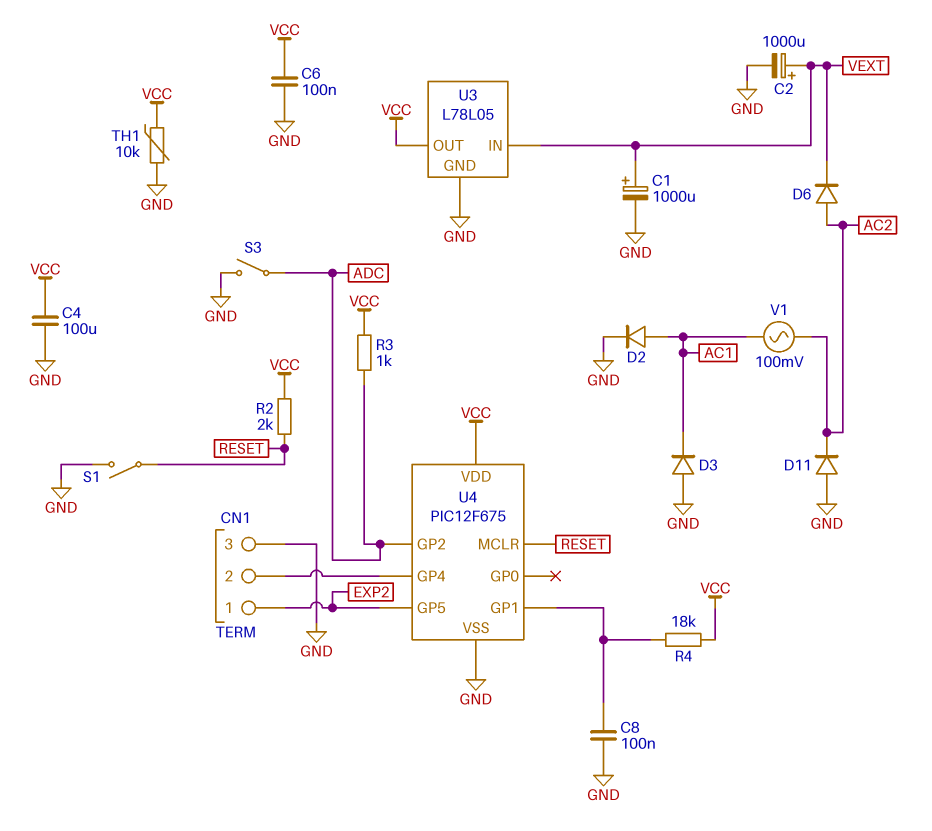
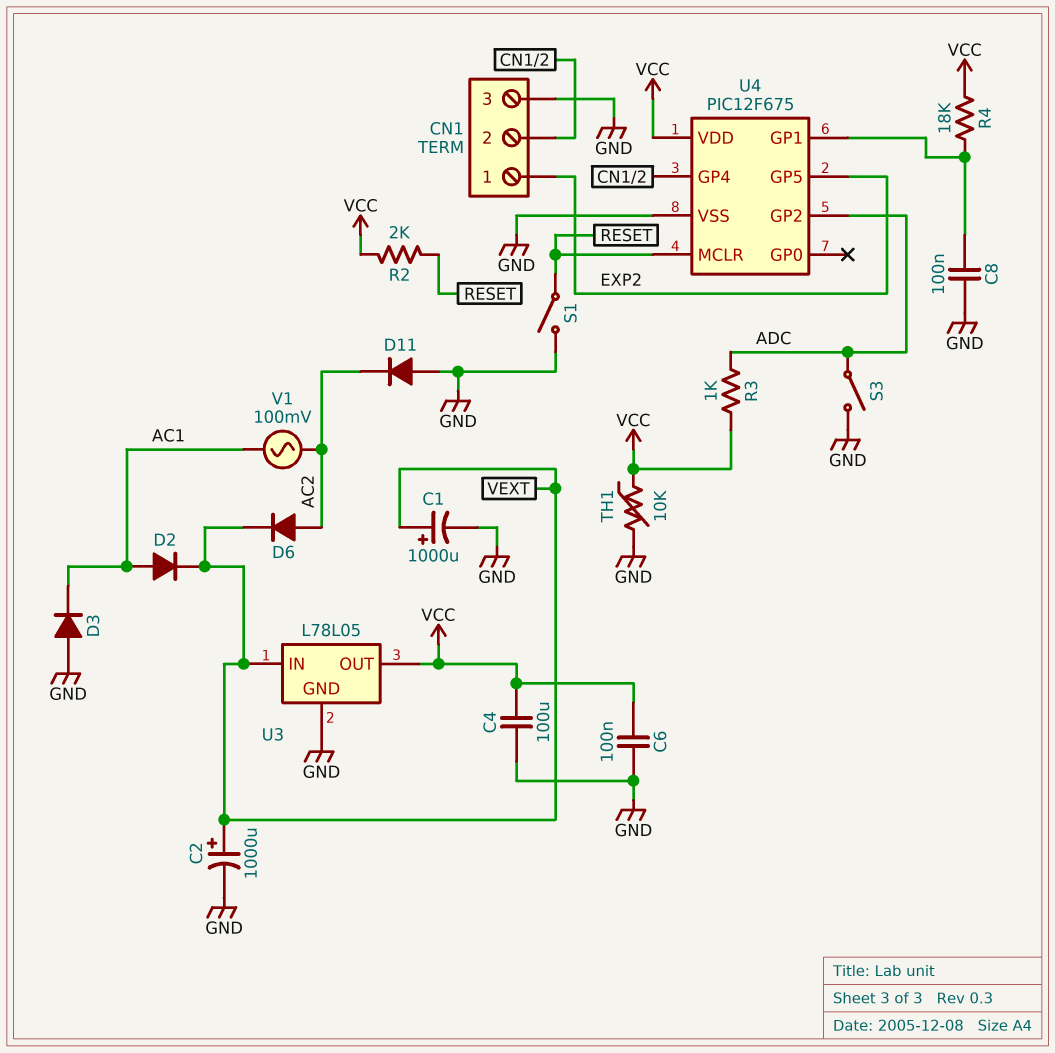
D2: diode (A AC1, K GND) -> diode (A AC1, K VEXT)

